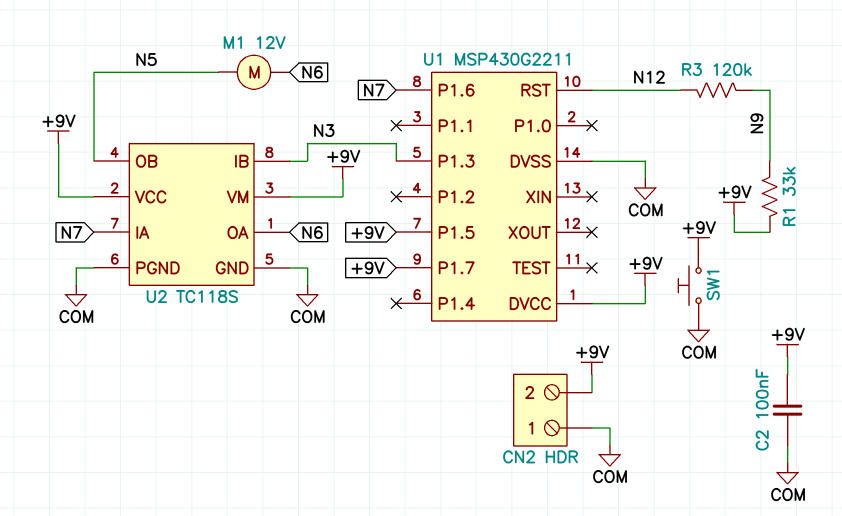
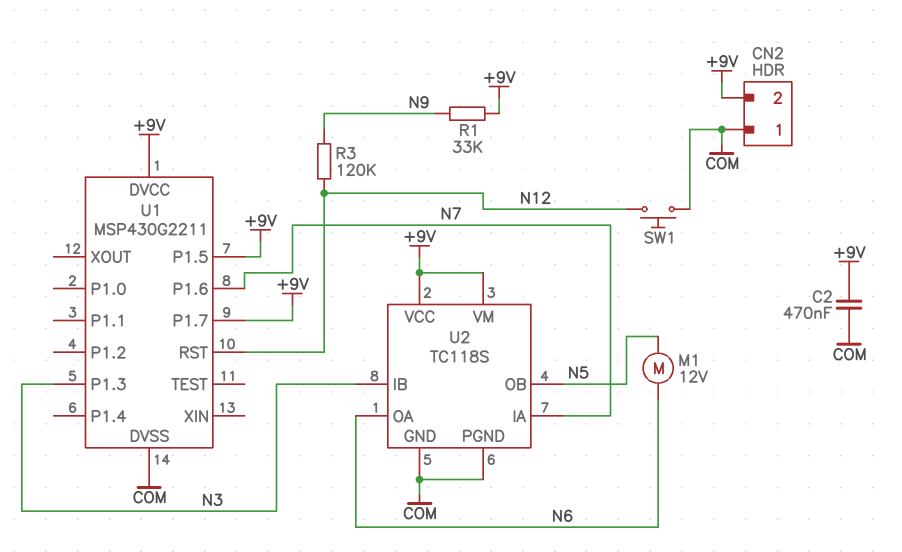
C2: 100nF (+9V, COM) -> 470nF (+9V, COM)
SW1: button (+9V, COM) -> button (COM, N12)

